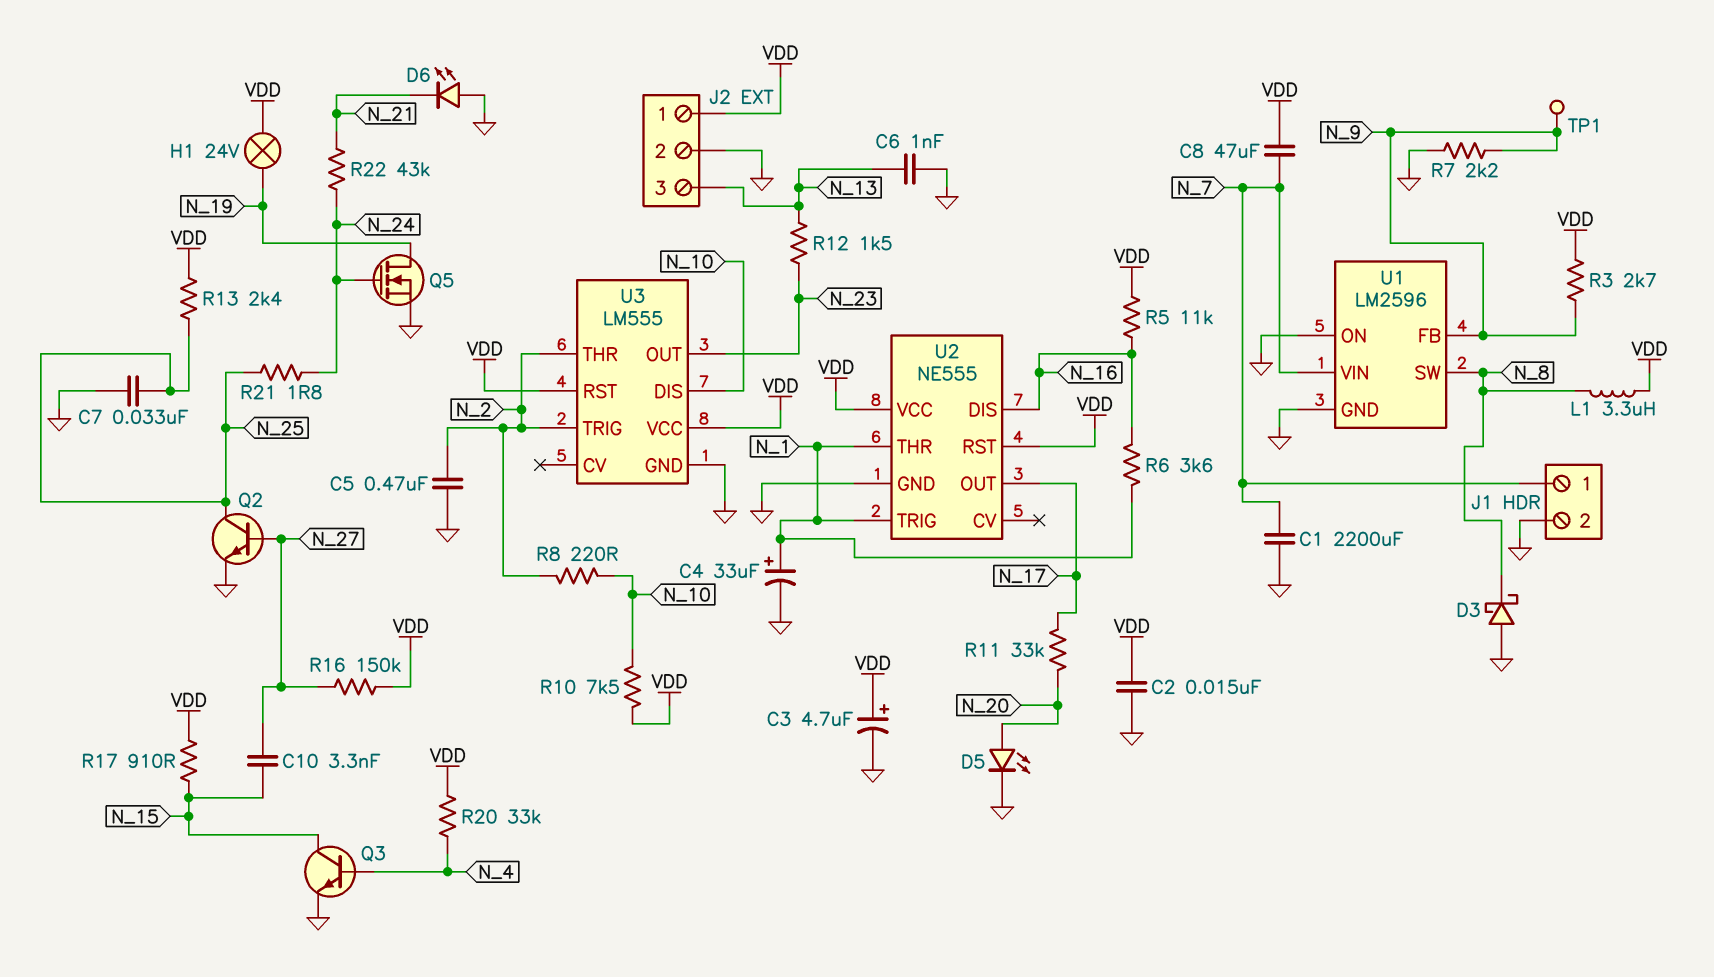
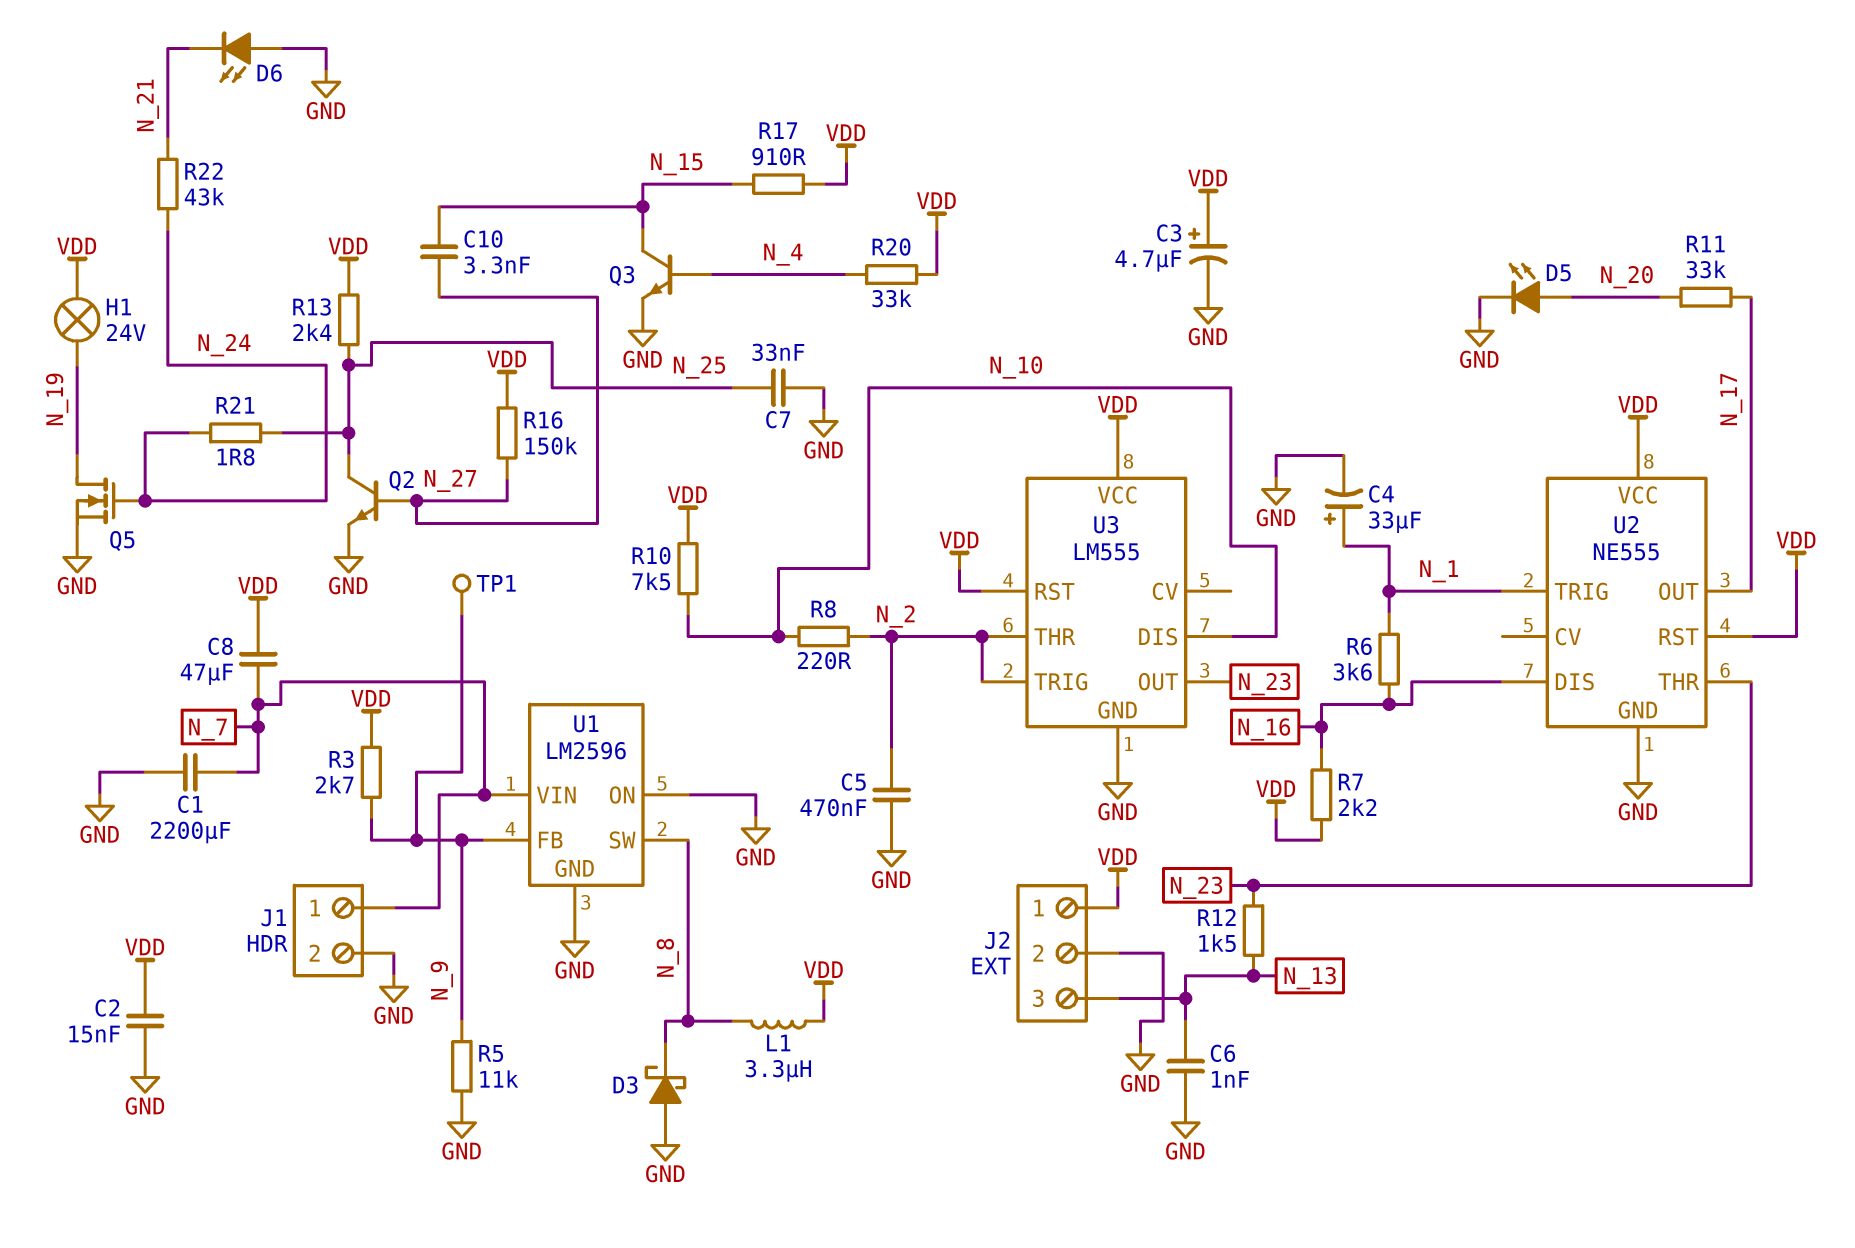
R5: 11k (N_16, VDD) -> 11k (GND, N_9)
R7: 2.2k (GND, N_9) -> 2.2k (N_16, VDD)
U2 pin THR: N_1 -> N_23

